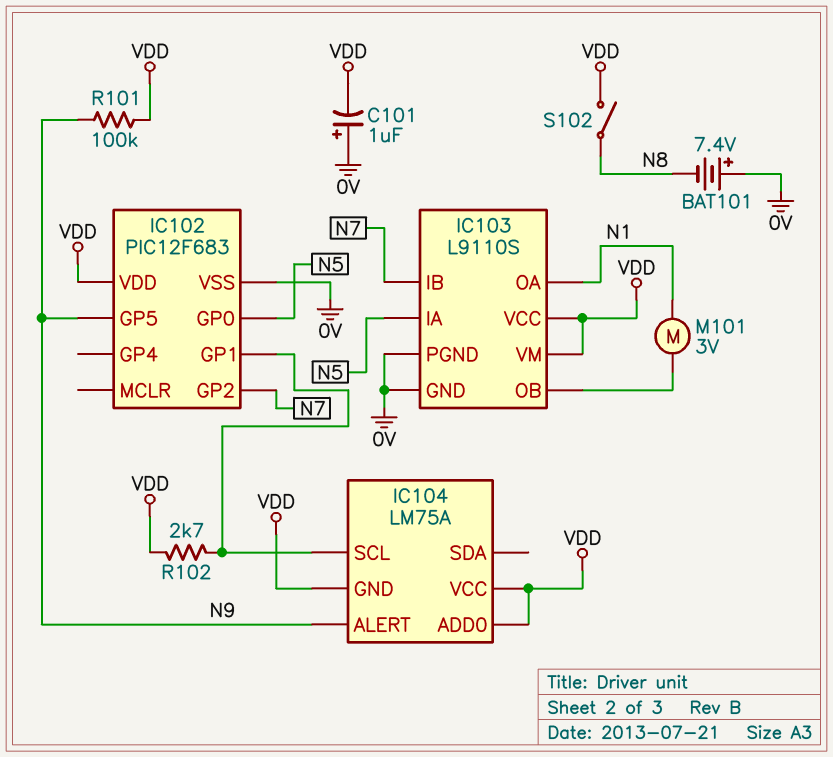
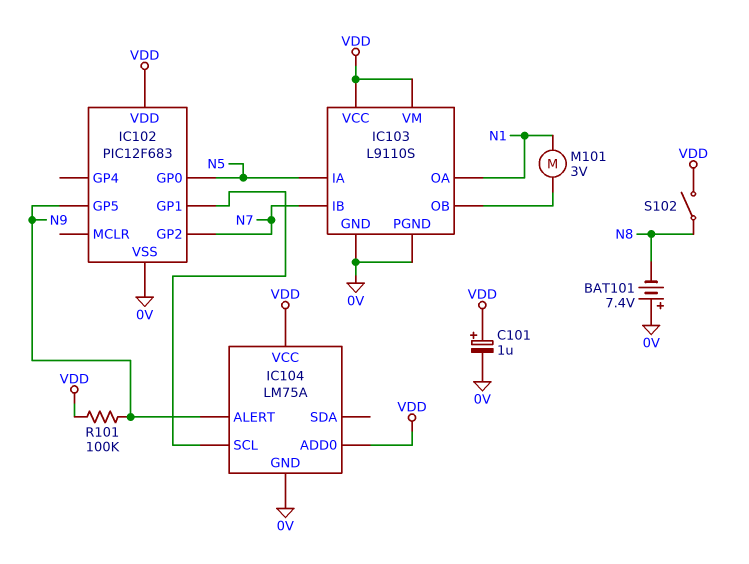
C101: 1uF (plus 0V, minus VDD) -> 1uF (plus VDD, minus 0V)
IC104 pin GND: VDD -> 0V
R102: 2.7k (IC102/GP1, VDD) -> none

